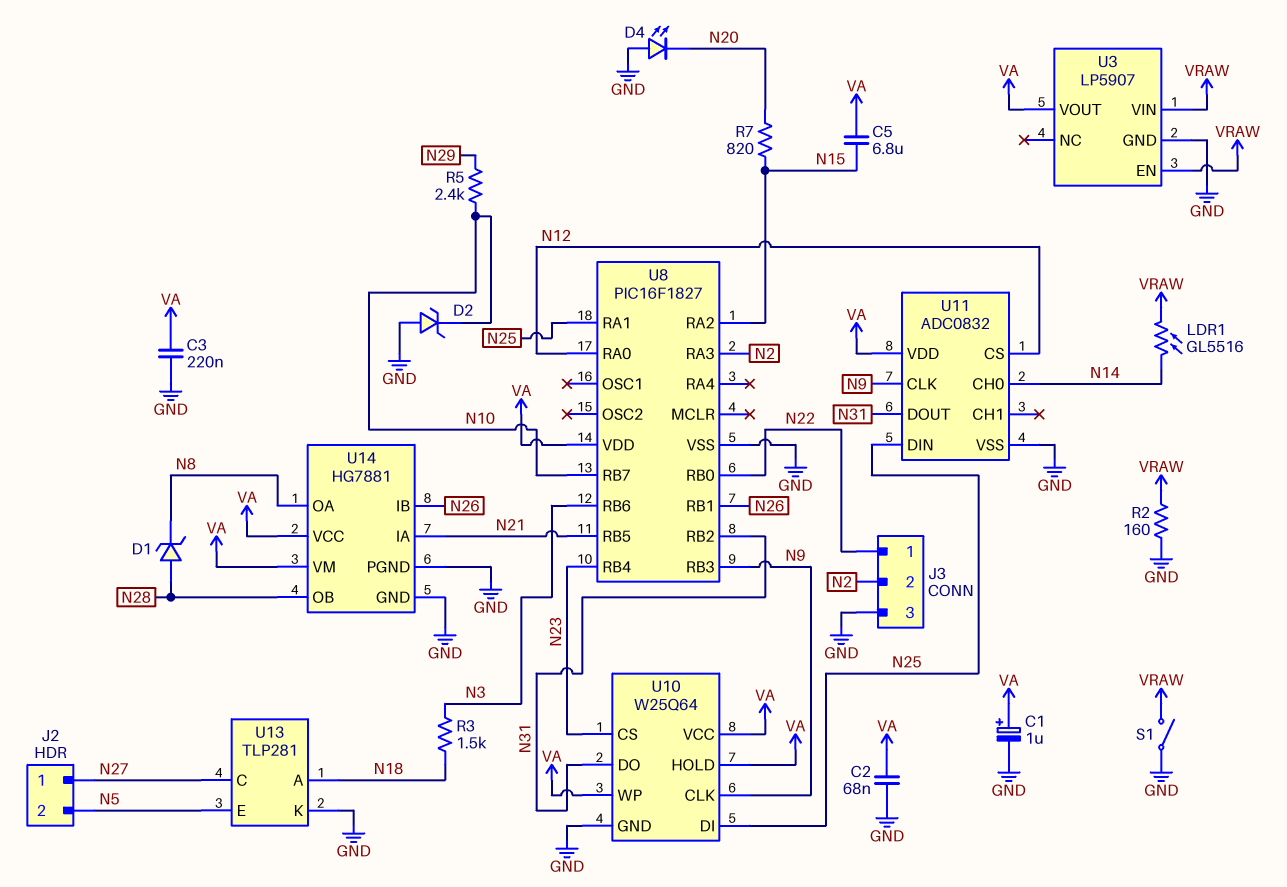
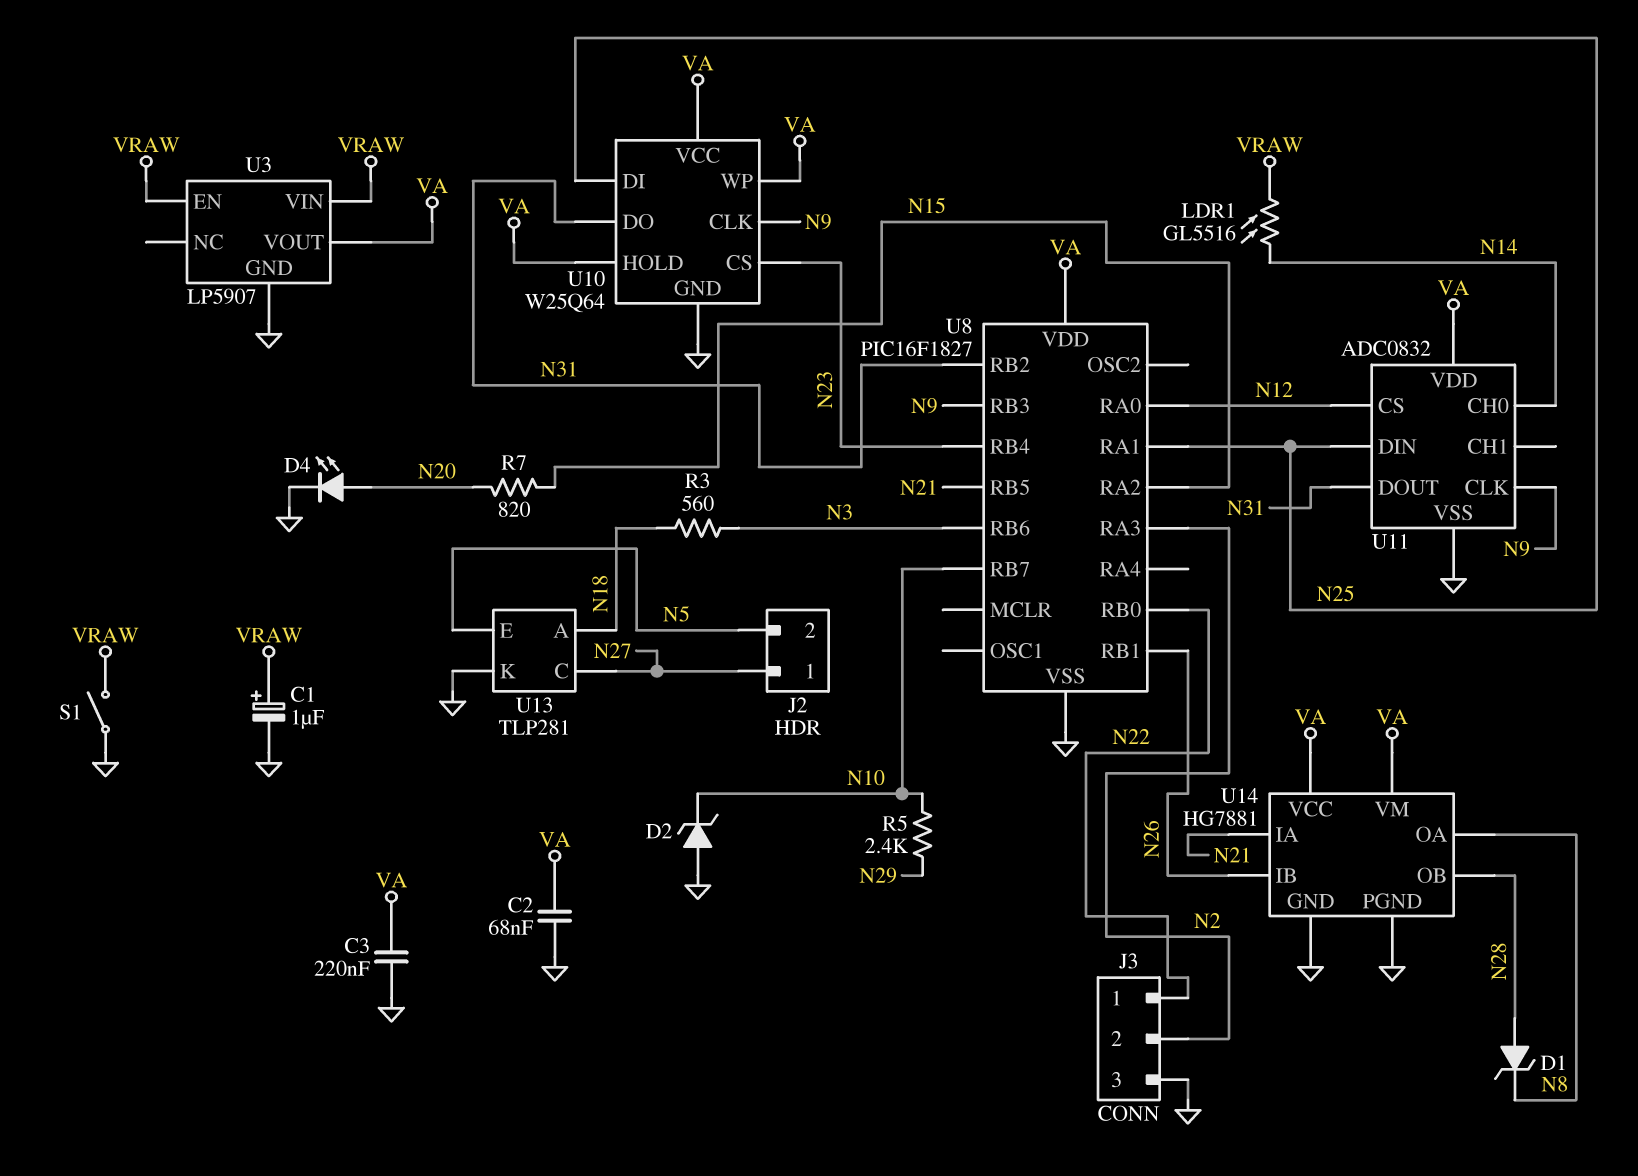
C1: 1uF (plus VA, minus GND) -> 1uF (plus VRAW, minus GND)
C5: 6.8uF (N15, VA) -> none
D4: LED (A GND, K N20) -> LED (A N20, K GND)
R2: 160 (GND, VRAW) -> none
R3: 1.5k (N3, N18) -> 560 (N3, N18)

